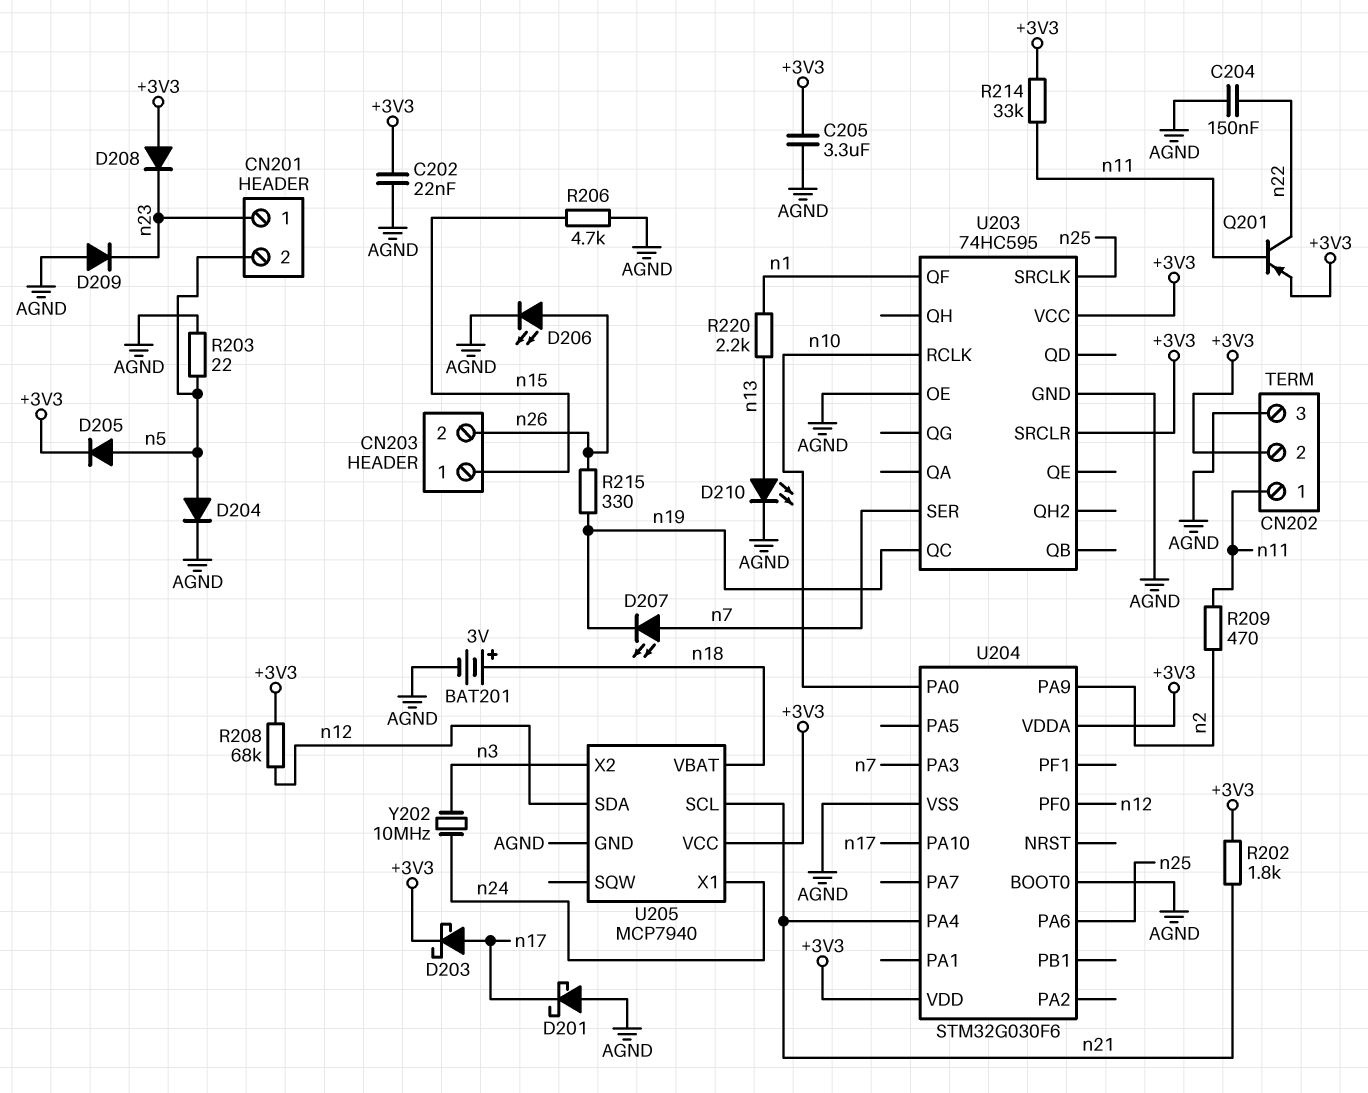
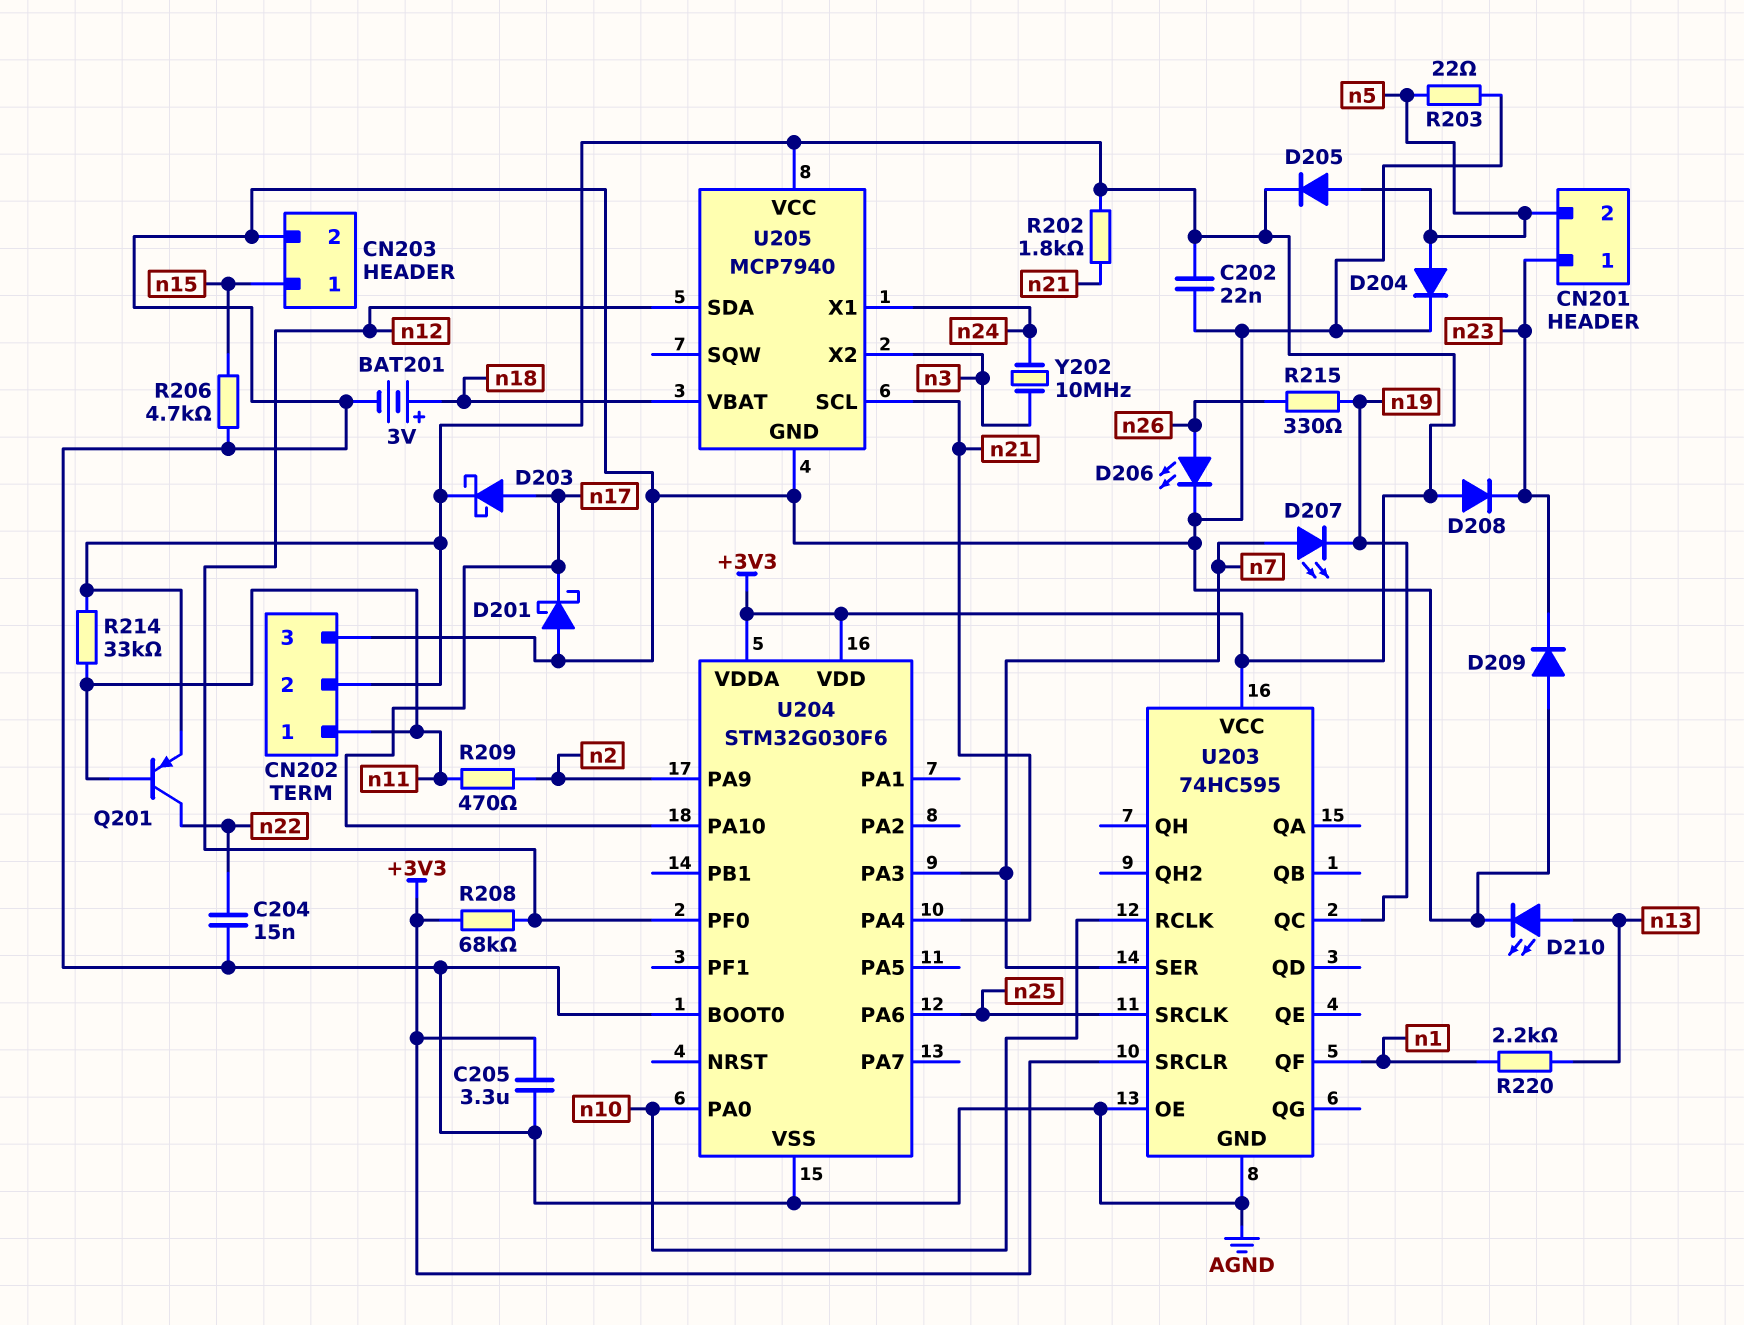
C204: 150nF (AGND, n22) -> 15nF (AGND, n22)
CN203 pin 2: n26 -> AGND

